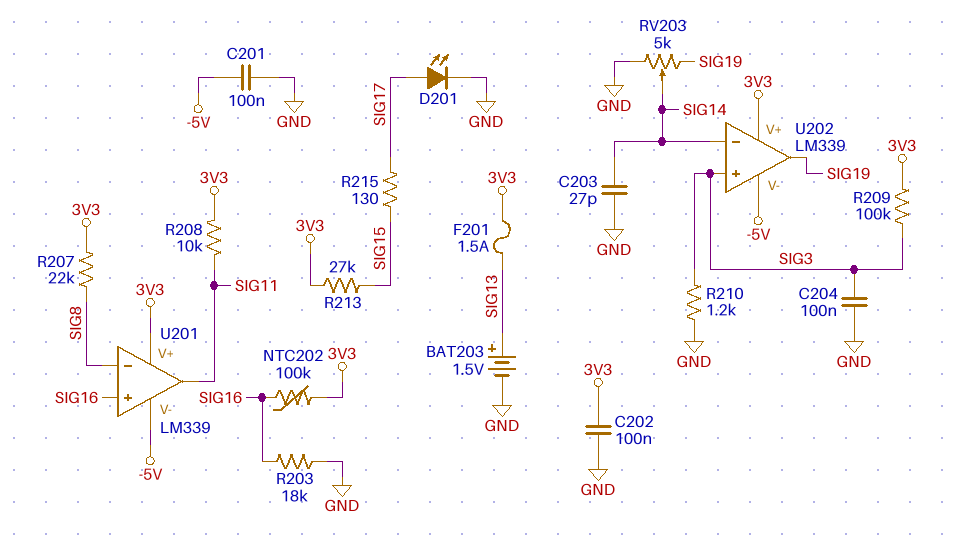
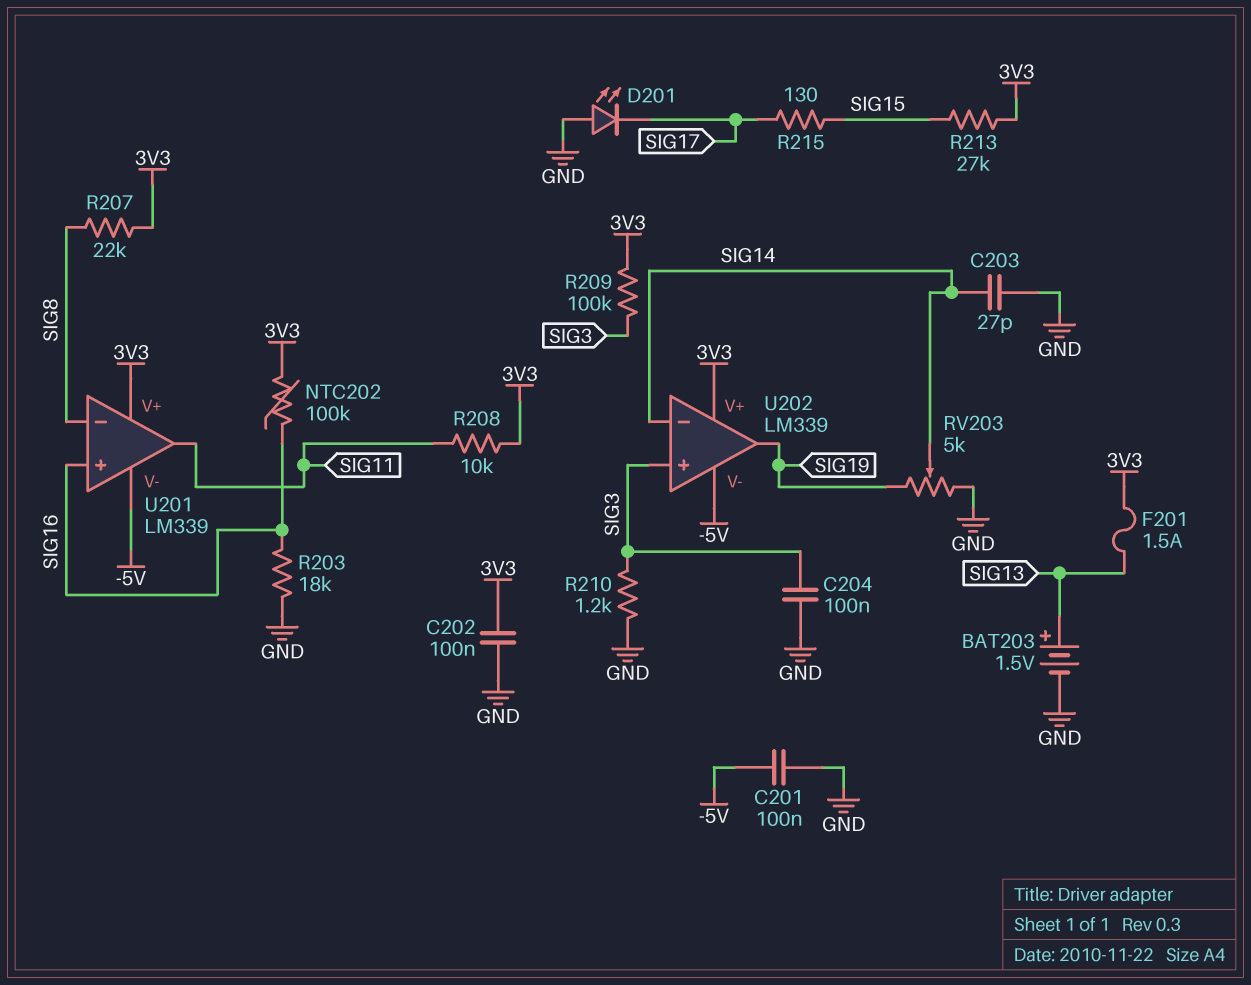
D201: LED (A SIG17, K GND) -> LED (A GND, K SIG17)

